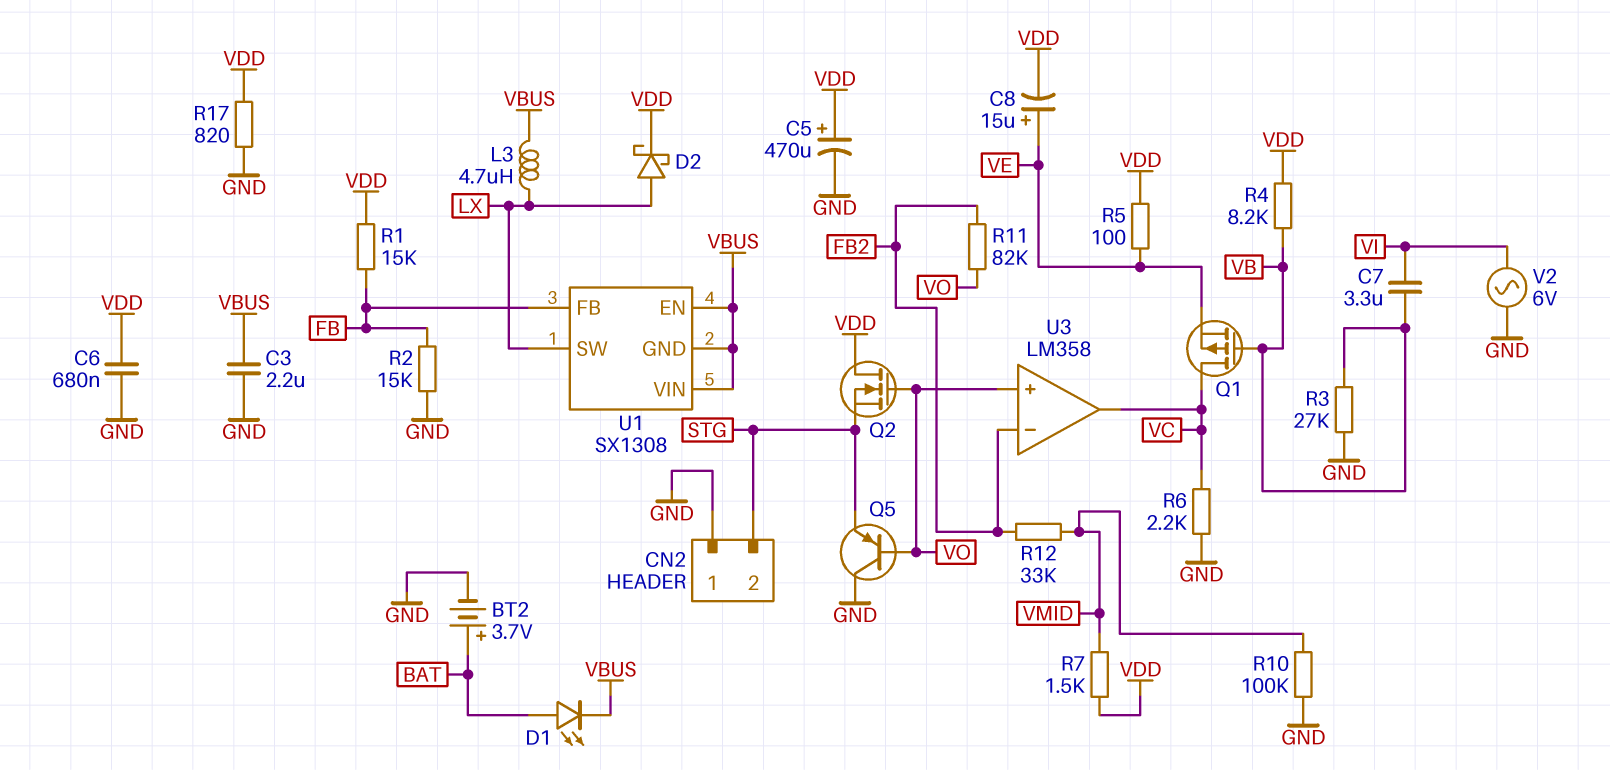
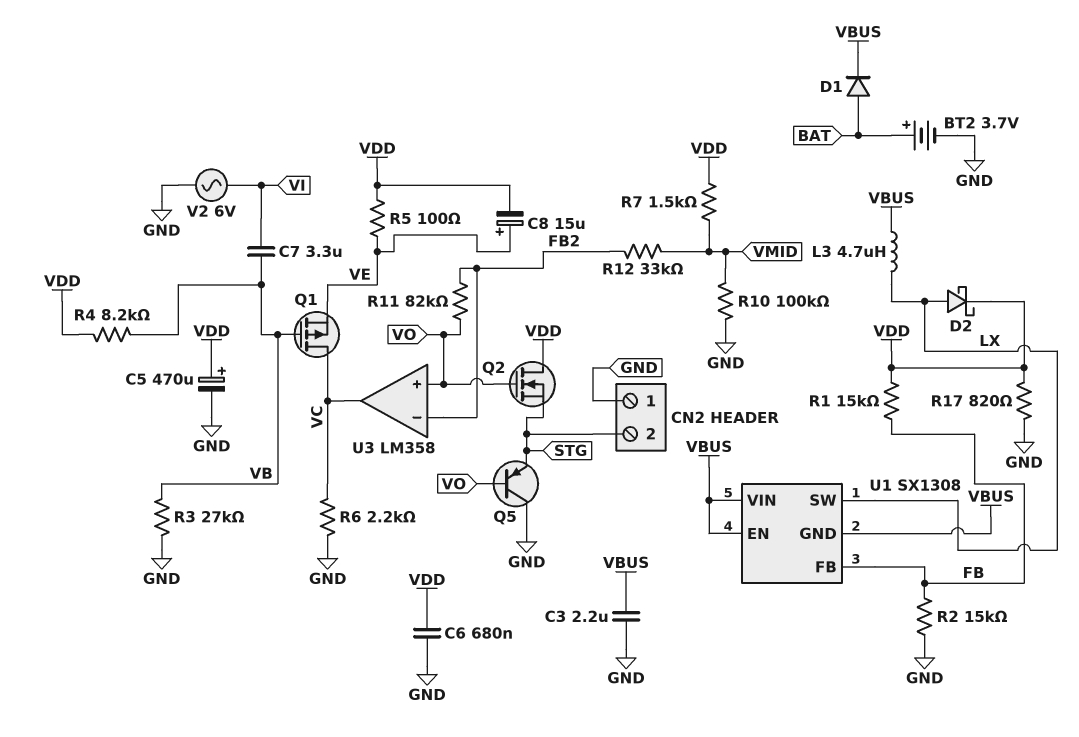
D1: LED (A BAT, K VBUS) -> diode (A BAT, K VBUS)

